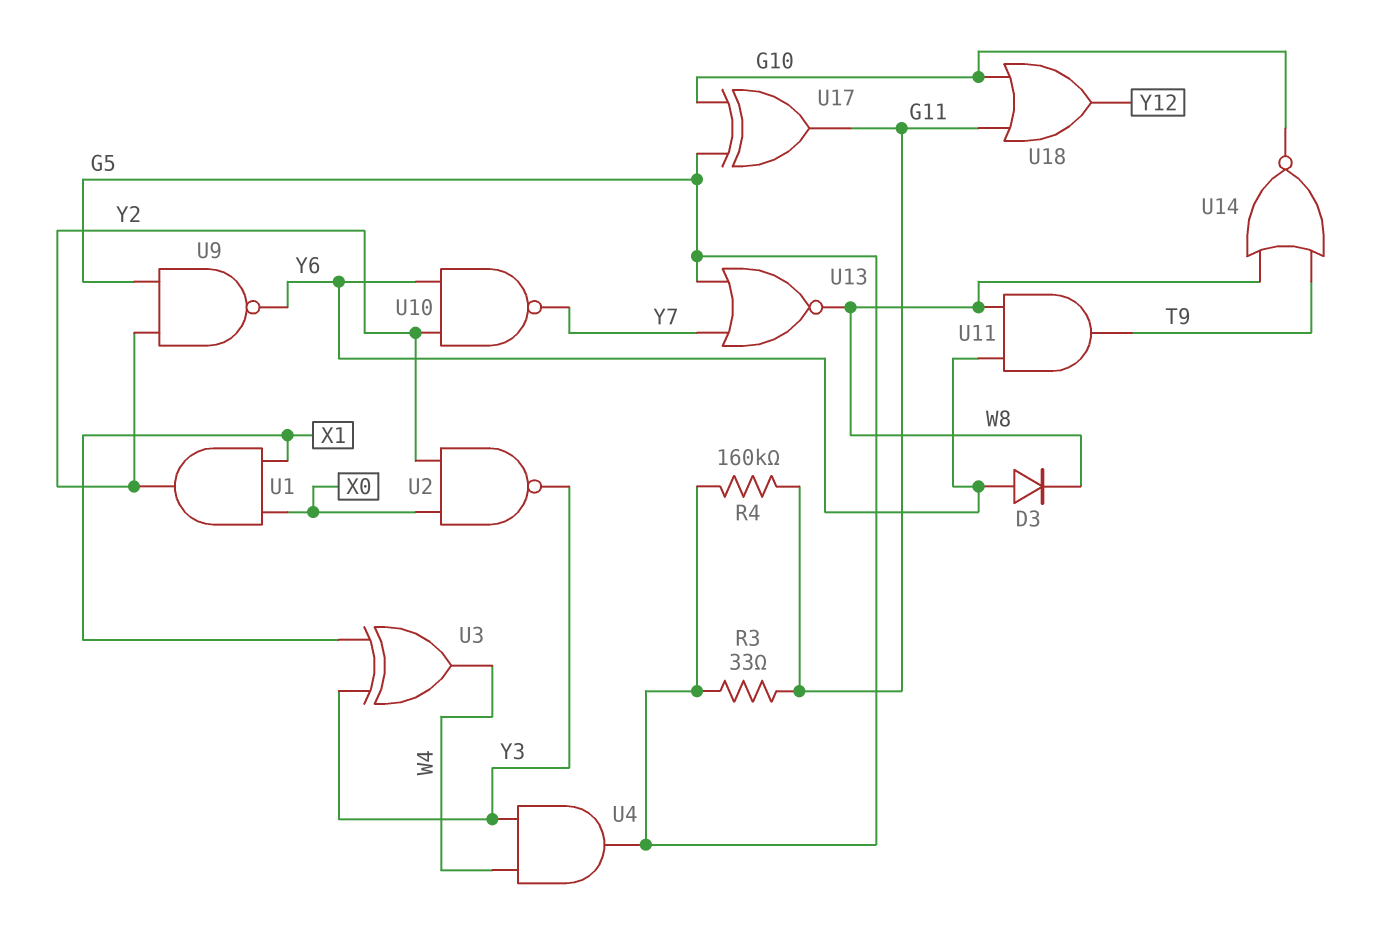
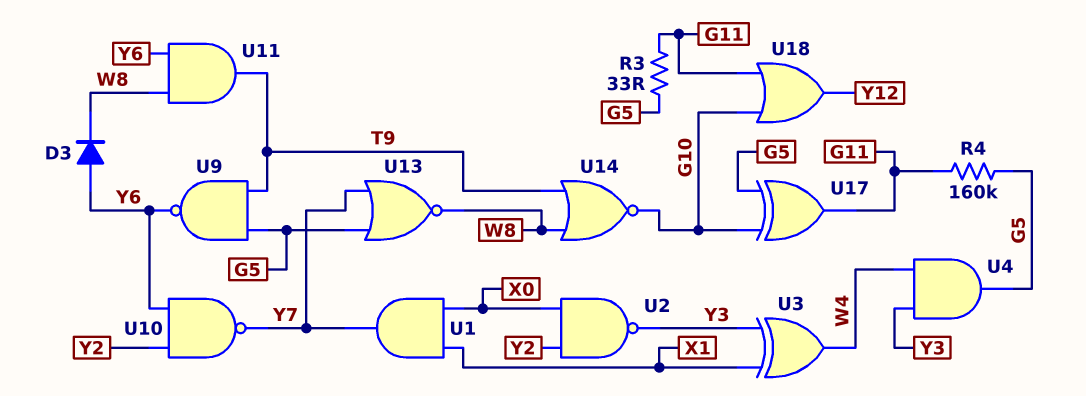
U1: AND (in X0, in X1, out Y2) -> AND (in X0, in X1, out Y7)
U9: NAND (in G5, in Y2, out Y6) -> NAND (in G5, in T9, out Y6)

